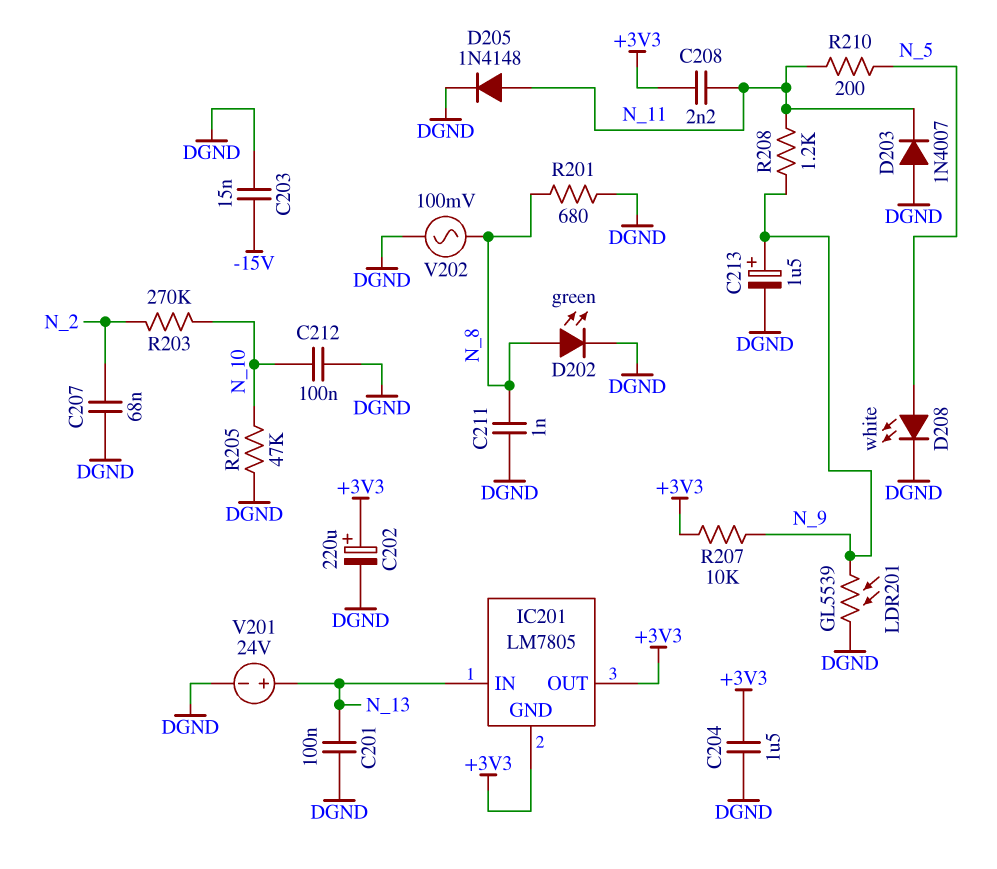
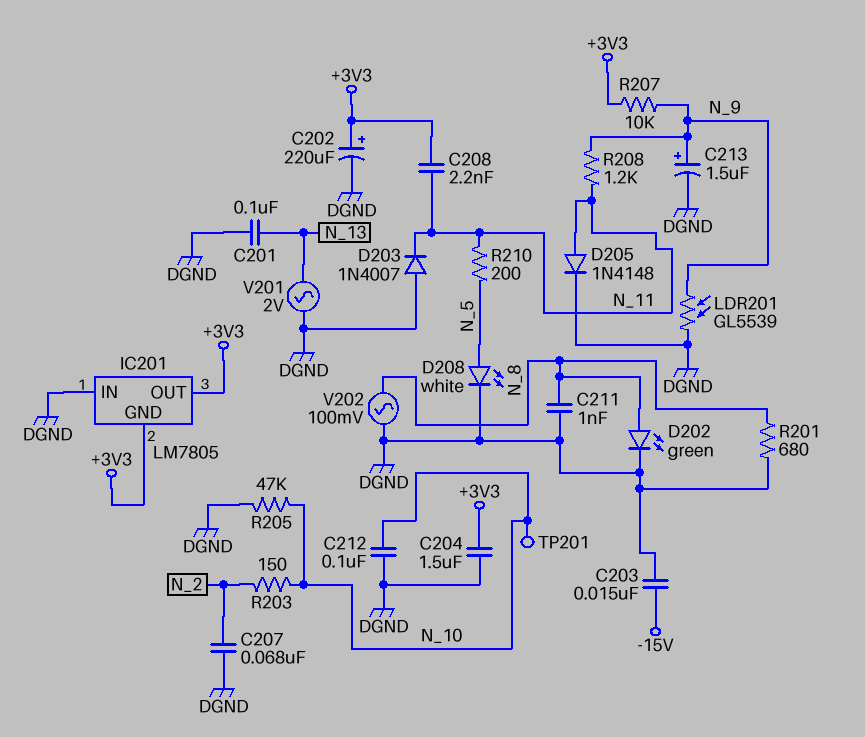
IC201 pin IN: N_13 -> DGND
R203: 270k (N_2, N_10) -> 150 (N_2, N_10)
TP201: none -> test point (N_10)
V201: 24V (plus N_13, minus DGND) -> AC 2V (DGND, N_13)

